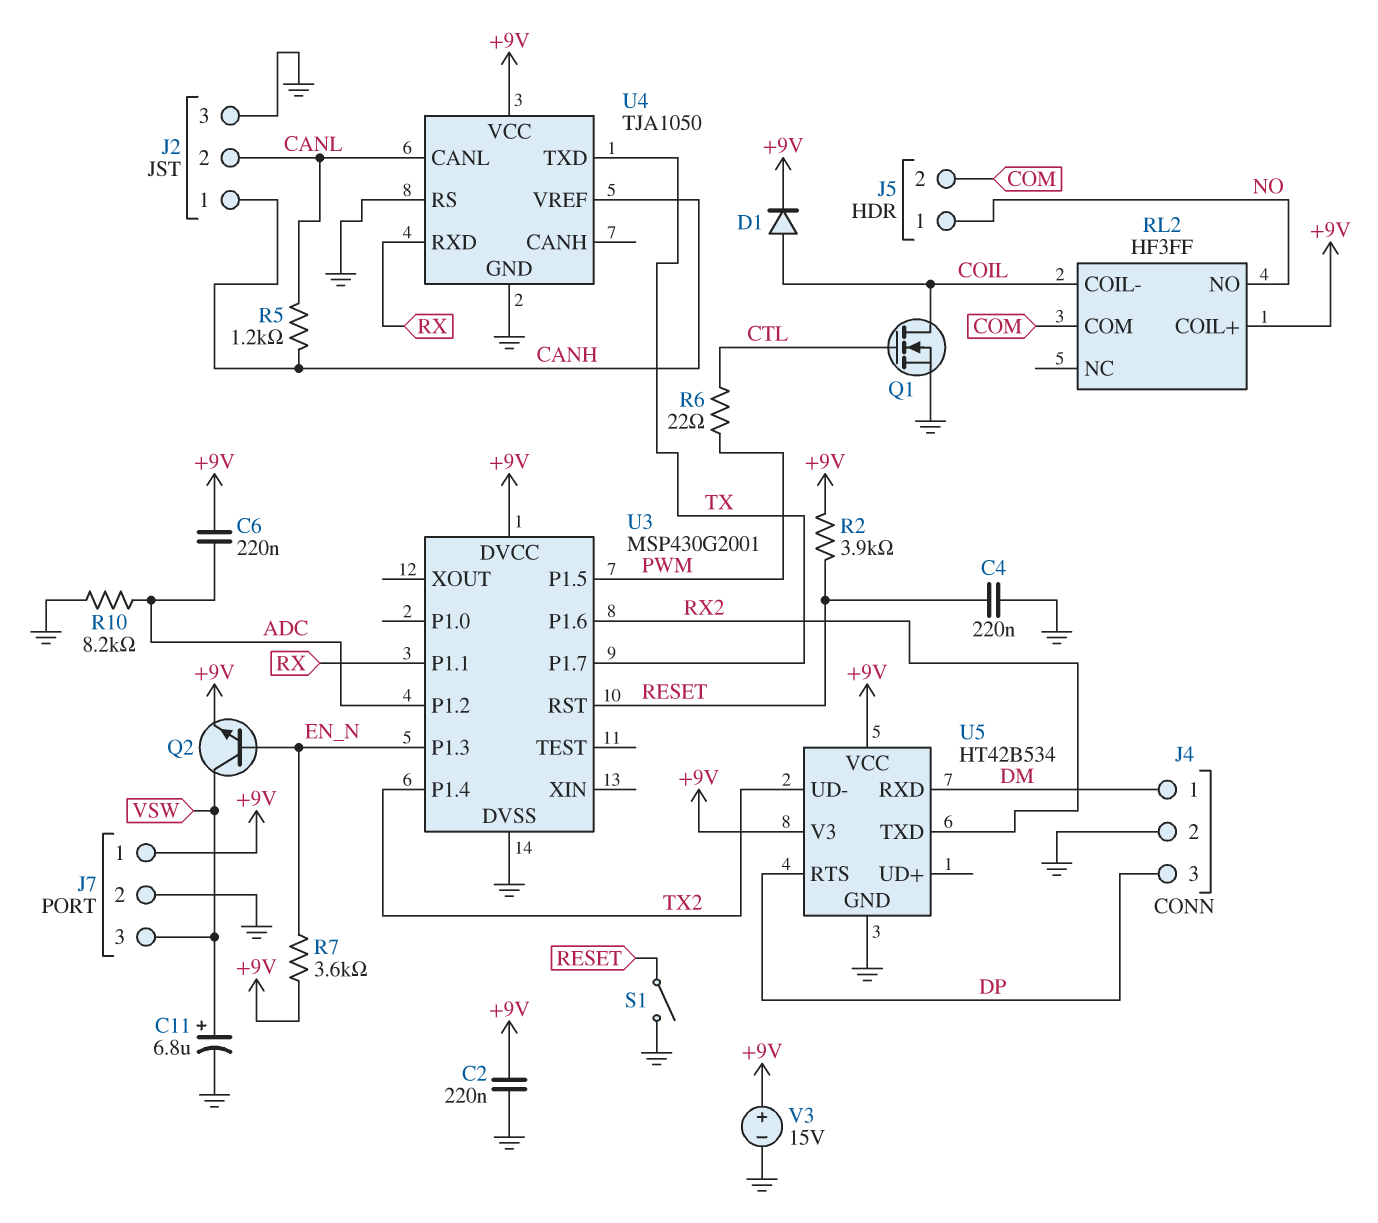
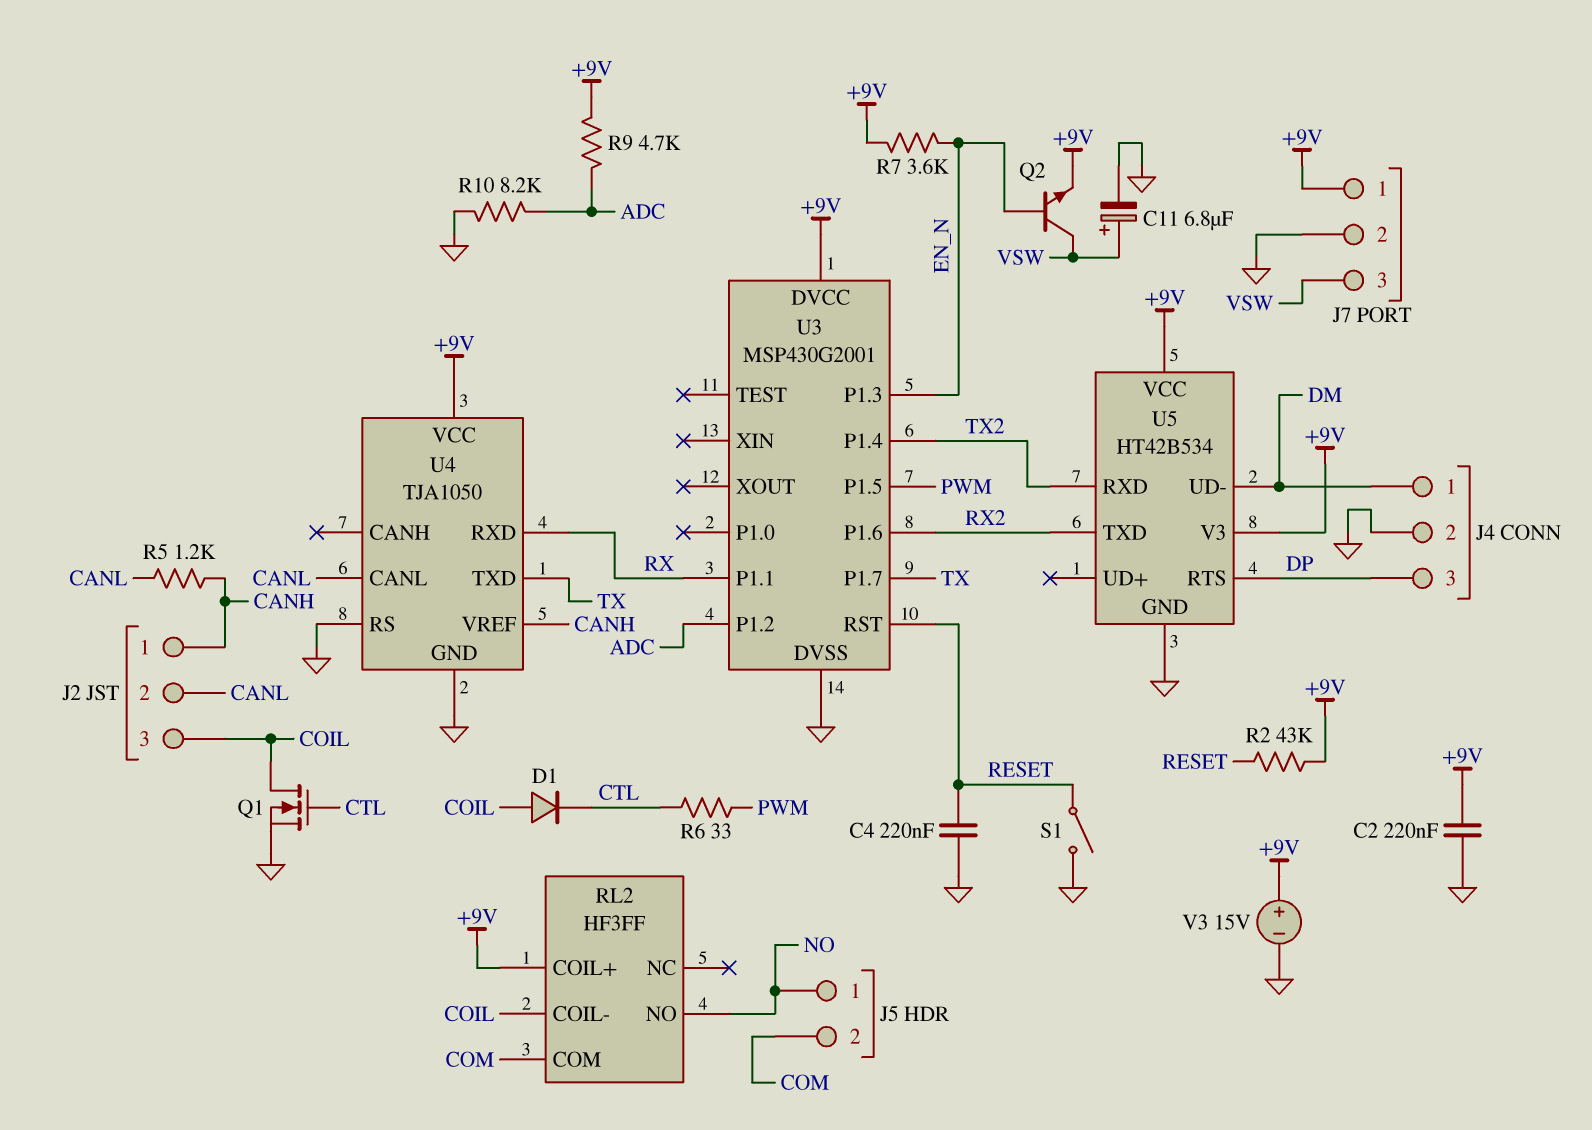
C6: 220nF (+9V, ADC) -> none
D1: diode (A COIL, K +9V) -> diode (A COIL, K CTL)
J2 pin 3: GND -> COIL
R2: 3.9k (+9V, RESET) -> 43k (+9V, RESET)
R6: 22 (CTL, PWM) -> 33 (CTL, PWM)
R9: none -> 4.7k (+9V, ADC)
U5 pin RXD: DM -> TX2
U5 pin UD-: TX2 -> DM

